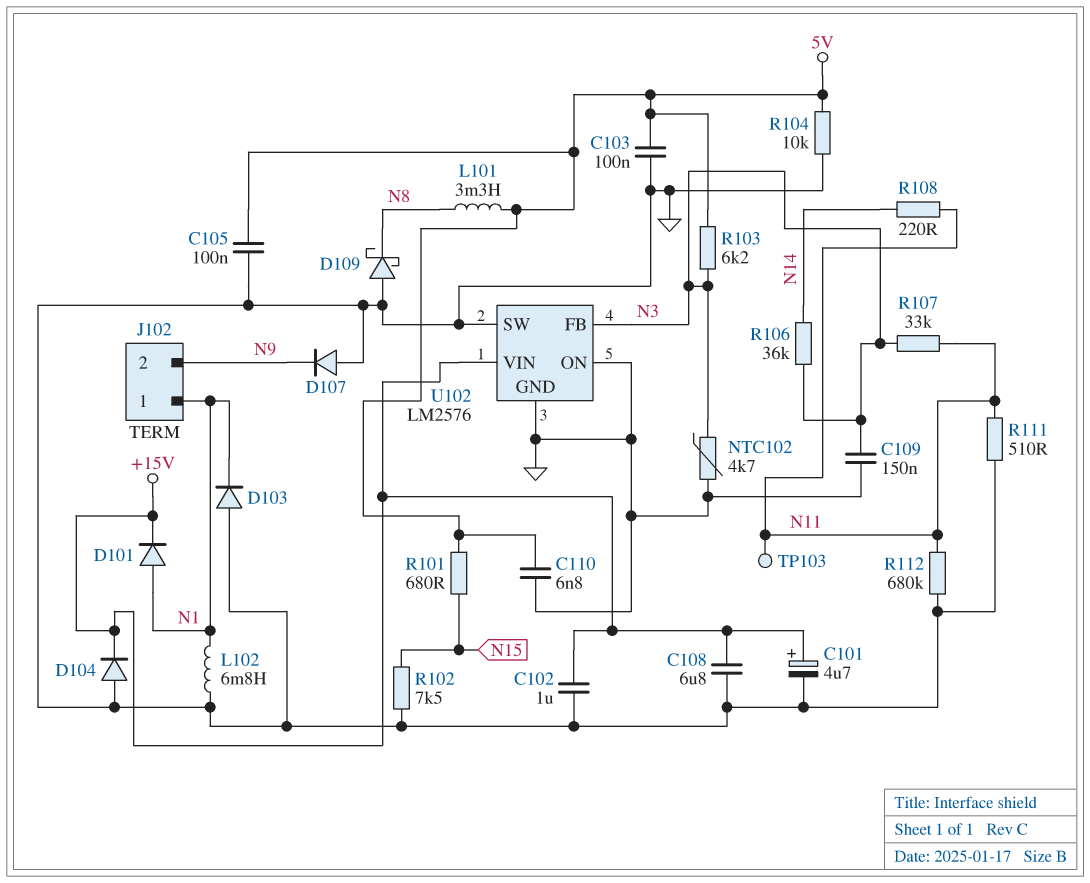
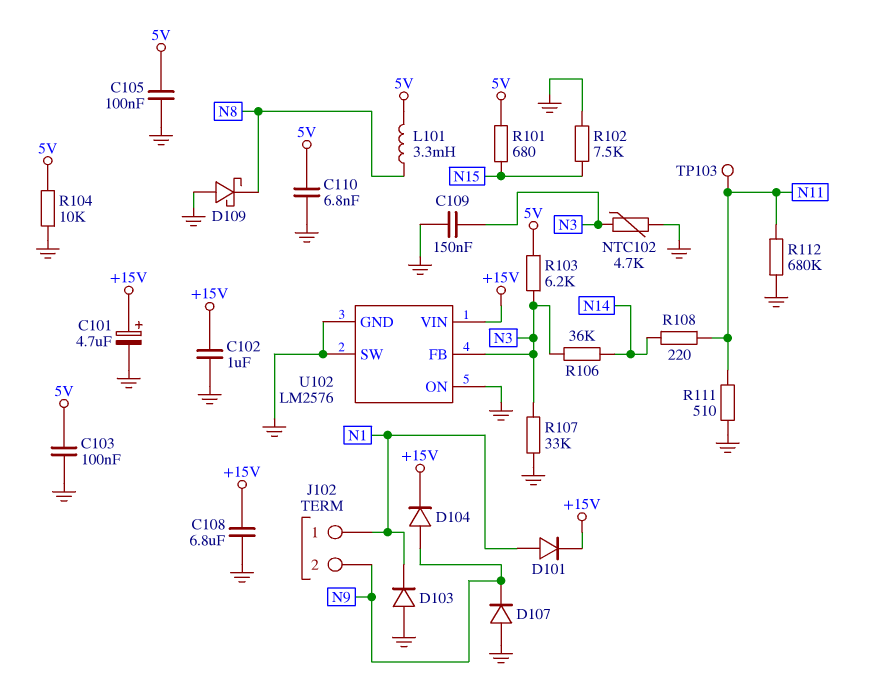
D104: diode (A GND, K +15V) -> diode (A N9, K +15V)
L102: 6.8mH (GND, N1) -> none
R107: 33k (N3, N11) -> 33k (GND, N3)

